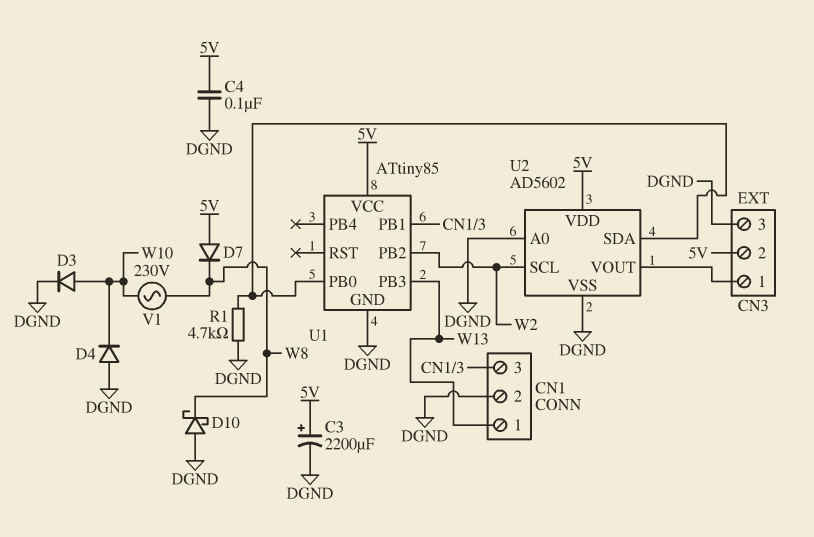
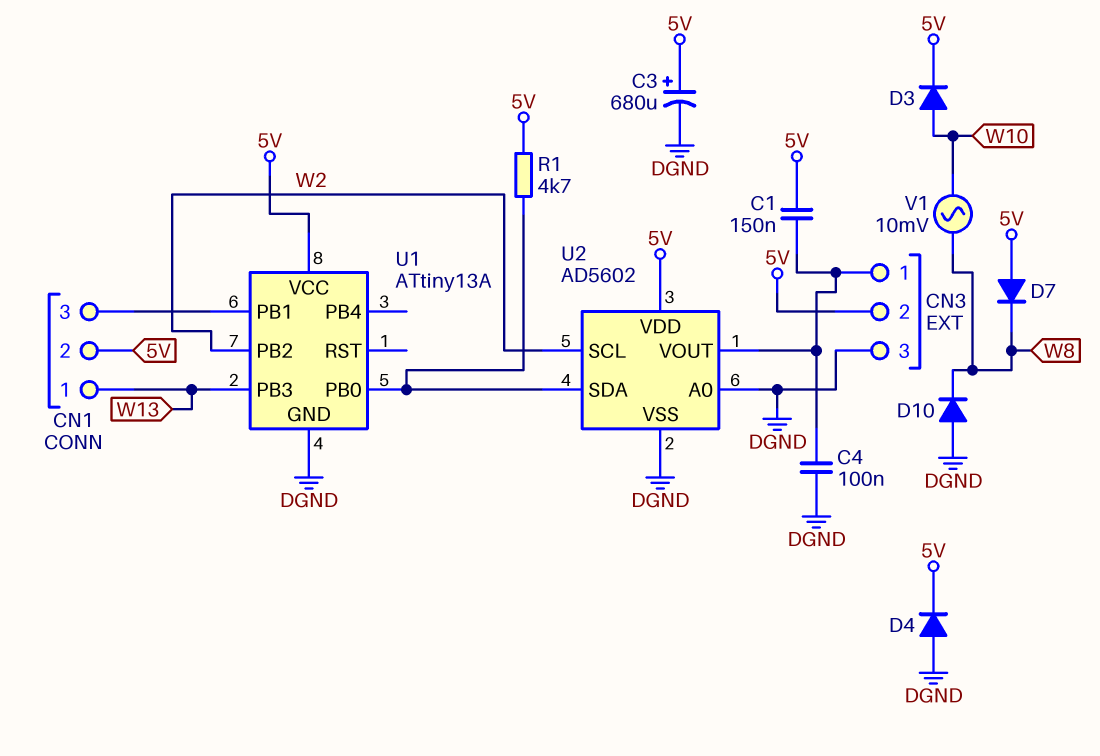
C1: none -> 150nF (5V, CN3/1)
C3: 2200uF (plus 5V, minus DGND) -> 680uF (plus 5V, minus DGND)
C4: 100nF (5V, DGND) -> 100nF (CN3/1, DGND)
CN1 pin 2: DGND -> 5V
D3: diode (A W10, K DGND) -> diode (A W10, K 5V)
D4: diode (A DGND, K W10) -> diode (A DGND, K 5V)
D10: schottky (A DGND, K W8) -> diode (A DGND, K W8)
R1: 4.7k (DGND, U1/PB0) -> 4.7k (5V, U1/PB0)
U1: ATtiny85 -> ATtiny13A
V1: AC 230V (W8, W10) -> AC 10mV (W8, W10)

